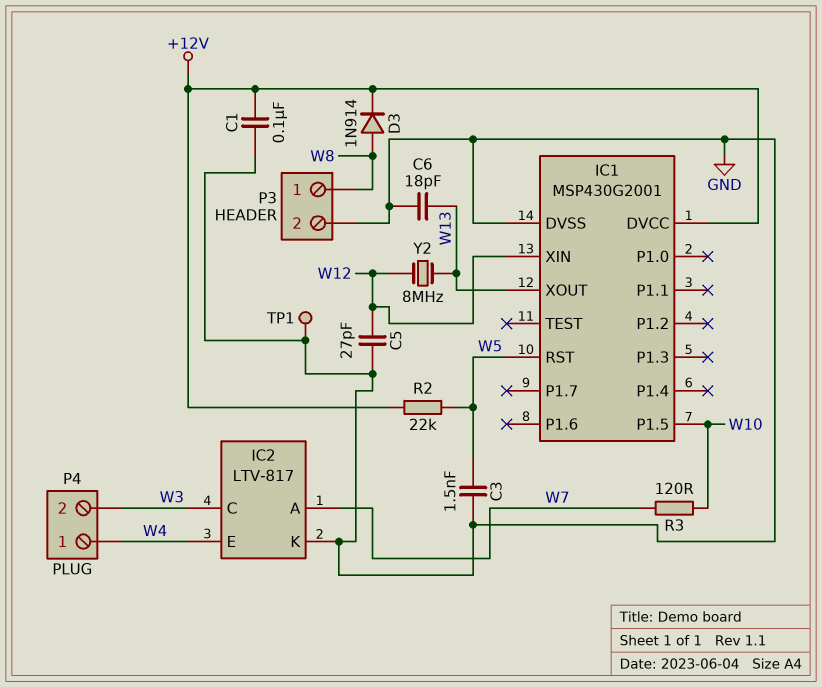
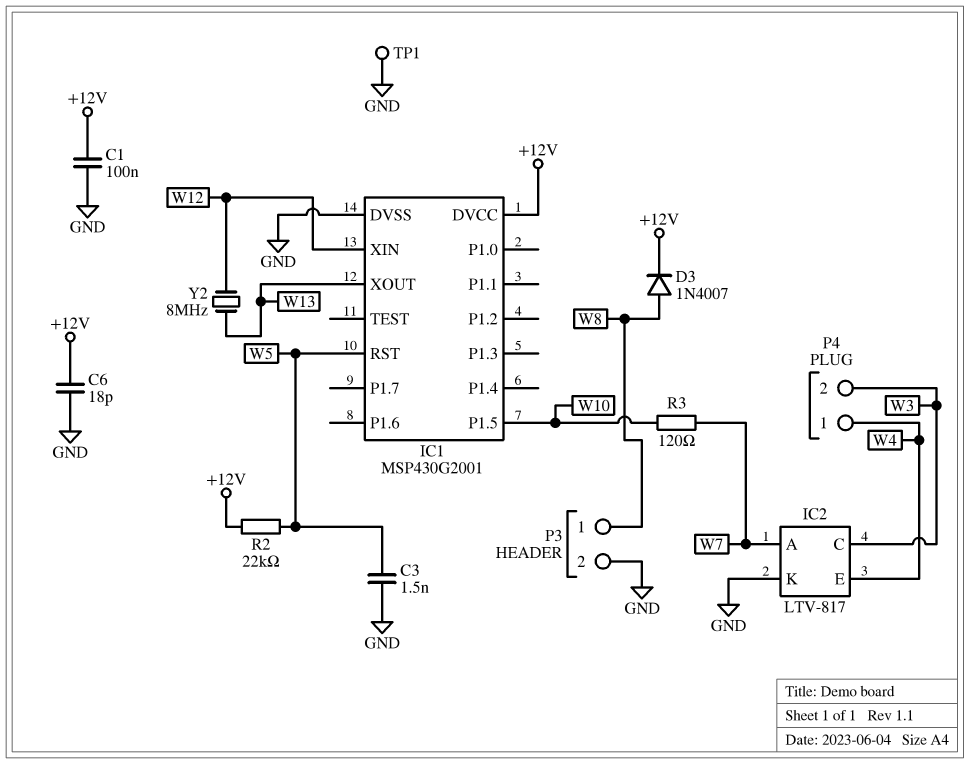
C5: 27pF (GND, W12) -> none
C6: 18pF (GND, W13) -> 18pF (+12V, GND)
D3: diode 1N914 (A W8, K +12V) -> diode 1N4007 (A W8, K +12V)

